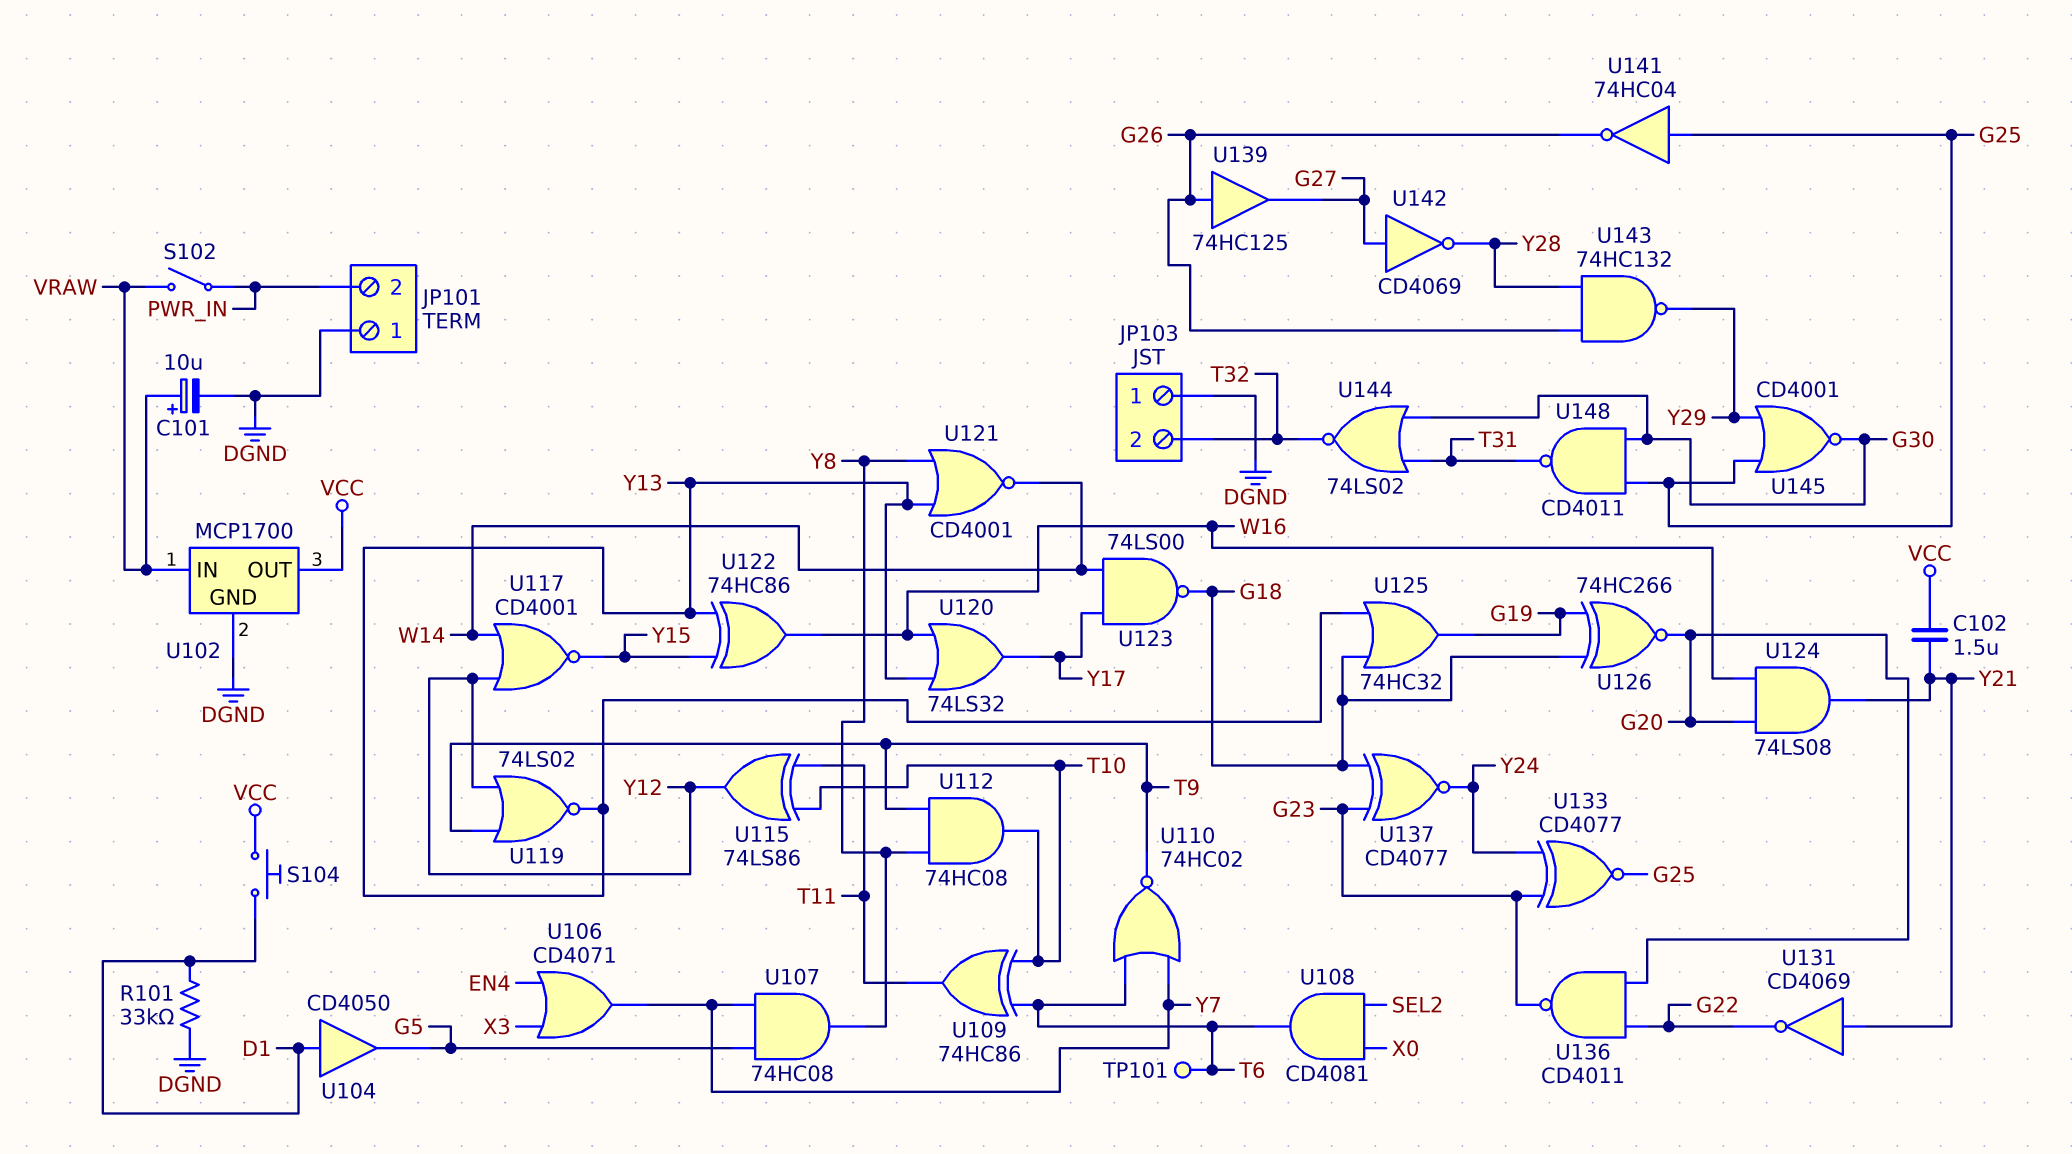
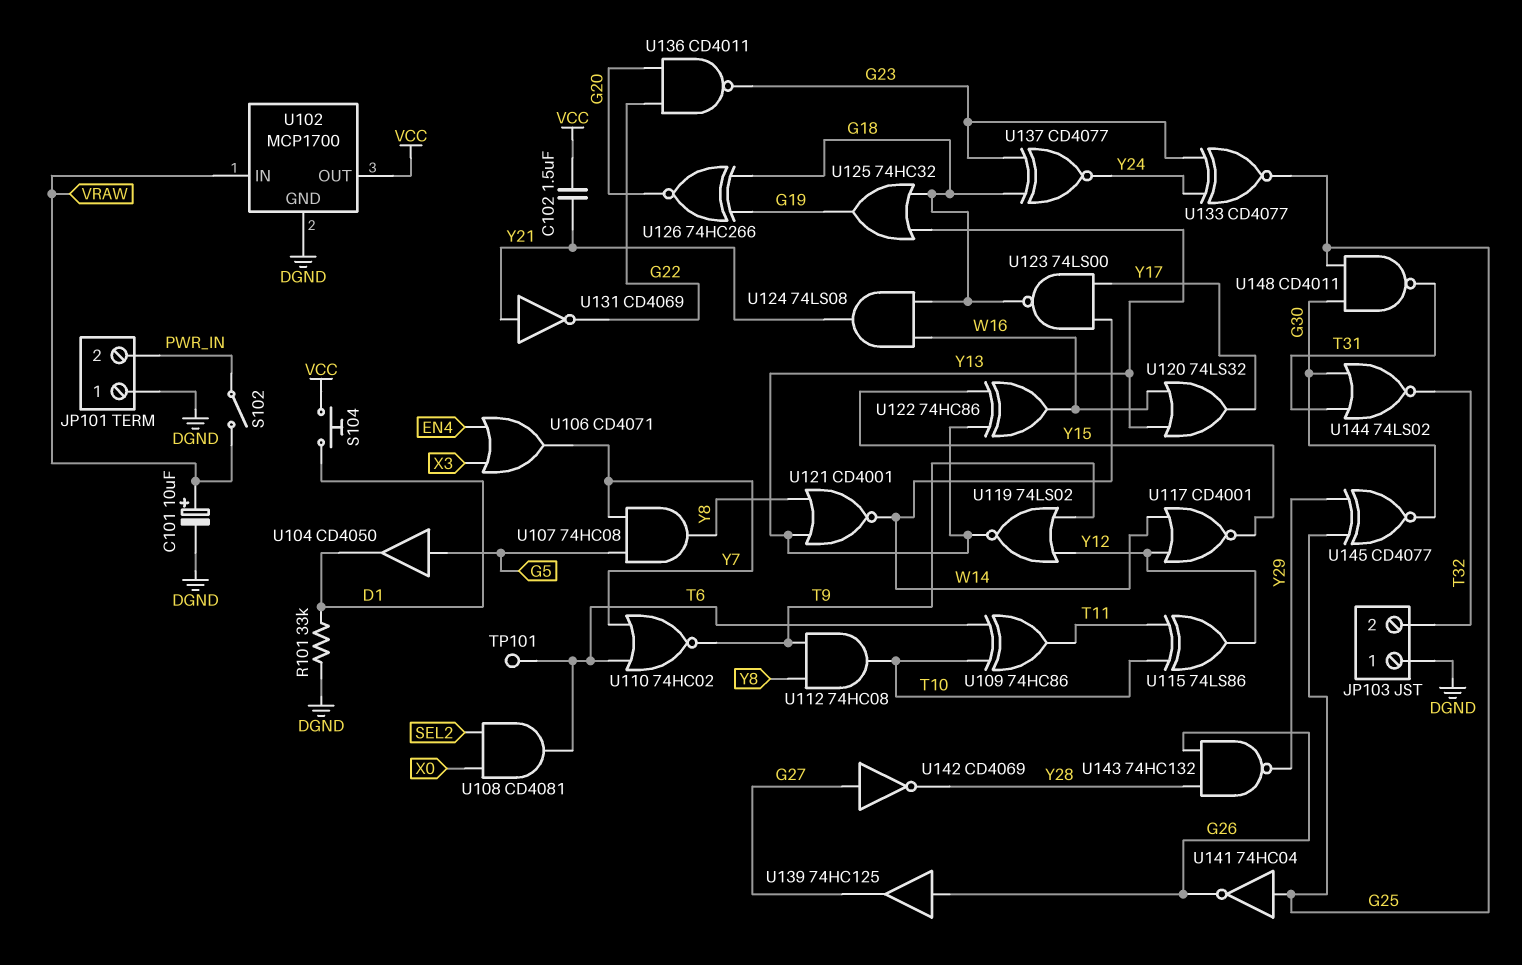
U104: buffer CD4050 (in D1, out G5) -> buffer CD4050 (in G5, out D1)
U124: AND 74LS08 (in G20, in W16, out Y21) -> AND 74LS08 (in G18, in W16, out Y21)
U145: NOR CD4001 (in G25, in Y29, out G30) -> XNOR CD4077 (in G25, in Y29, out G30)

